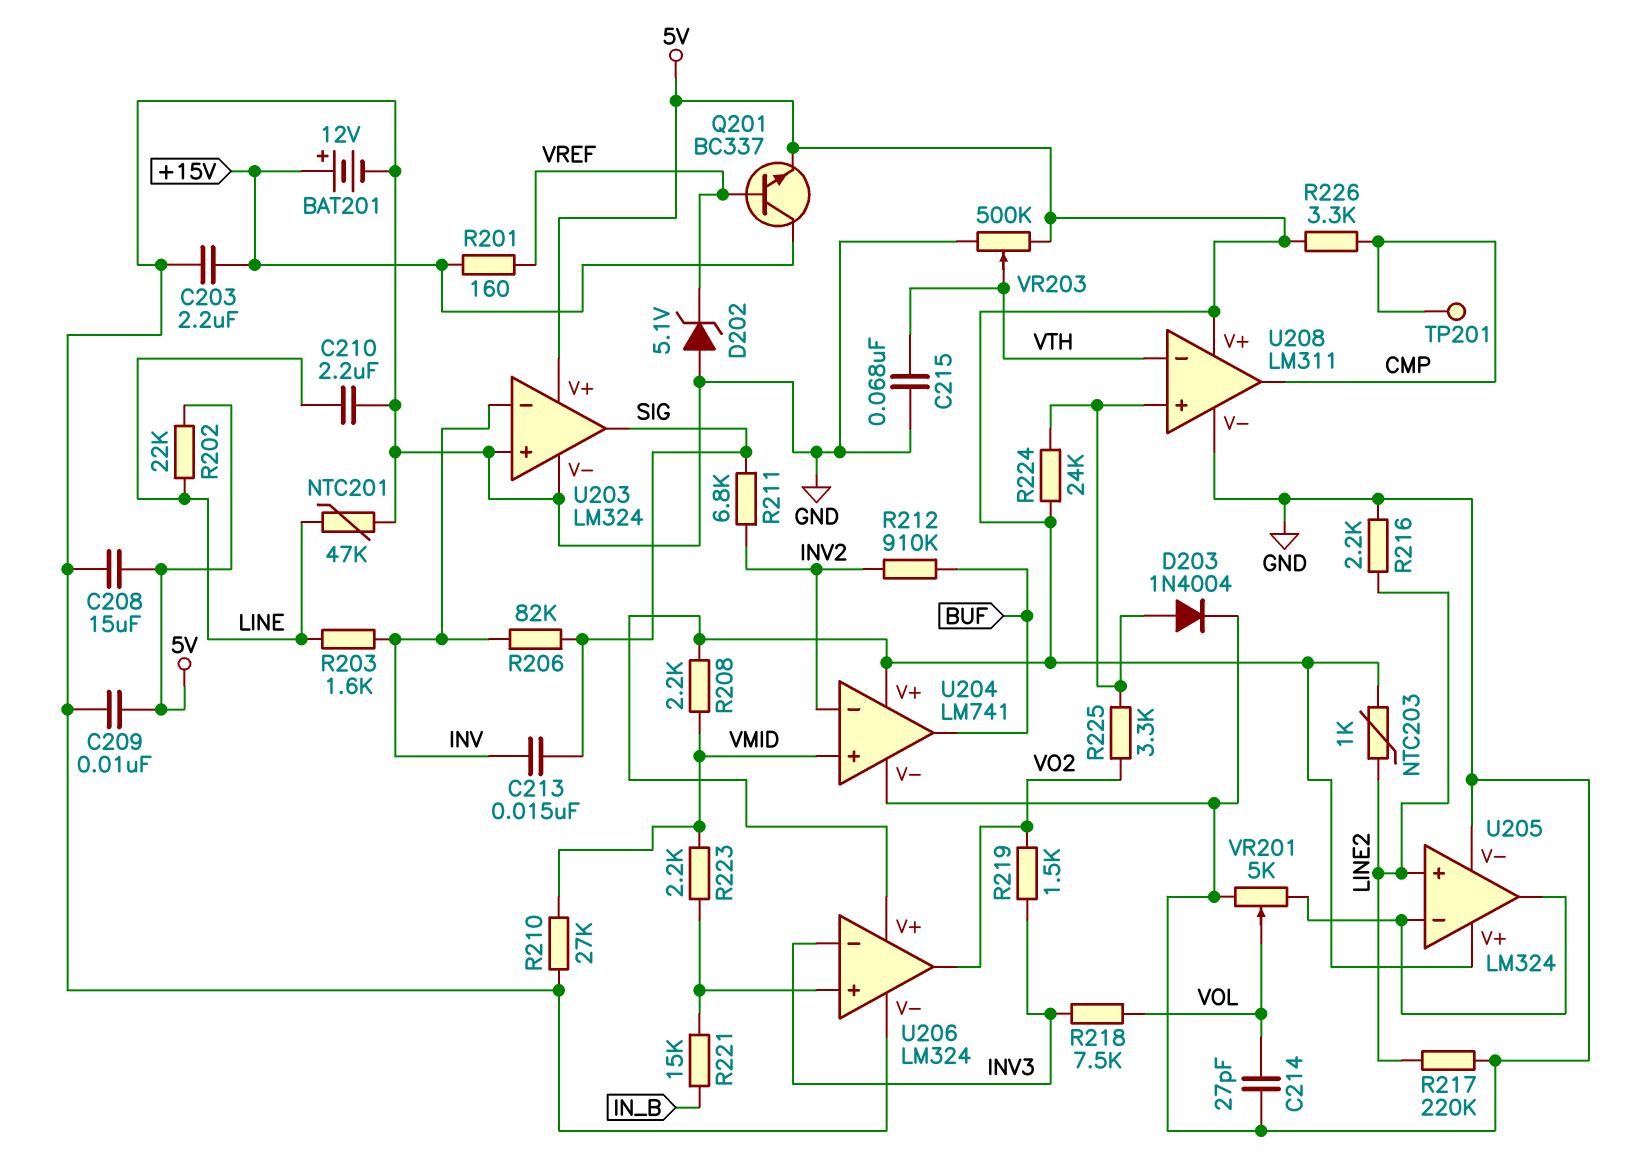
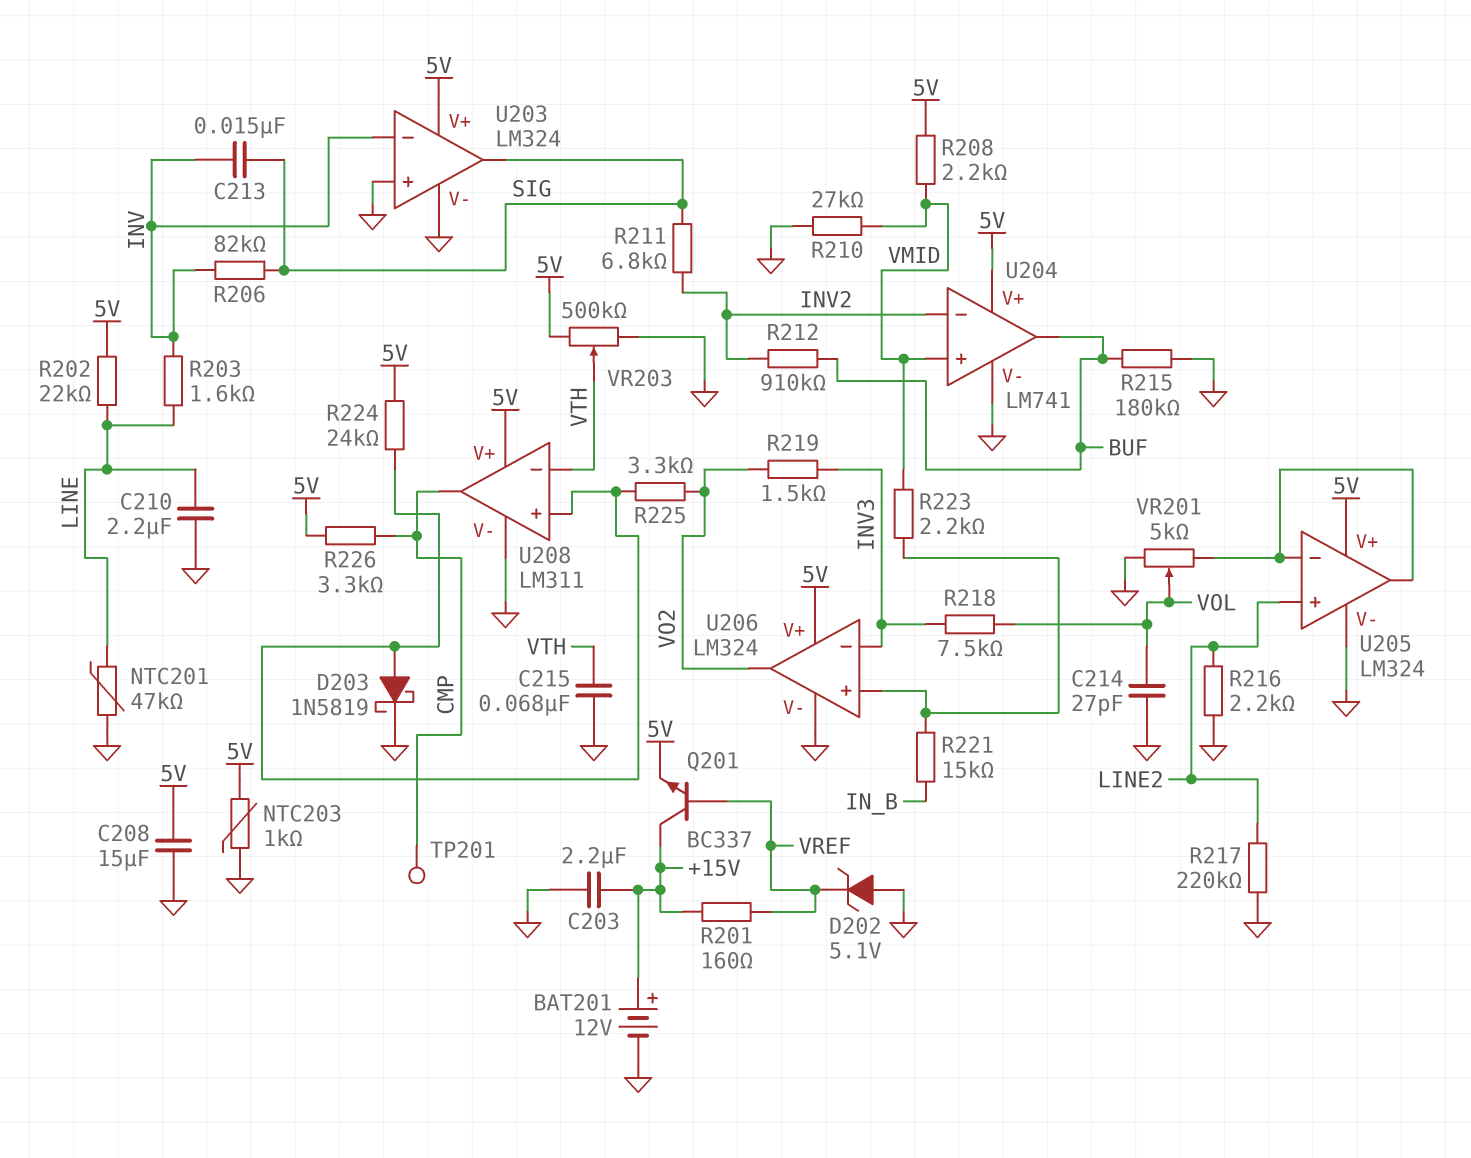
C209: 10nF (5V, GND) -> none
D203: diode 1N4004 (A U208/in+, K GND) -> schottky 1N5819 (A U208/in+, K GND)
NTC203: 1k (5V, LINE2) -> 1k (5V, GND)
R215: none -> 180k (BUF, GND)

